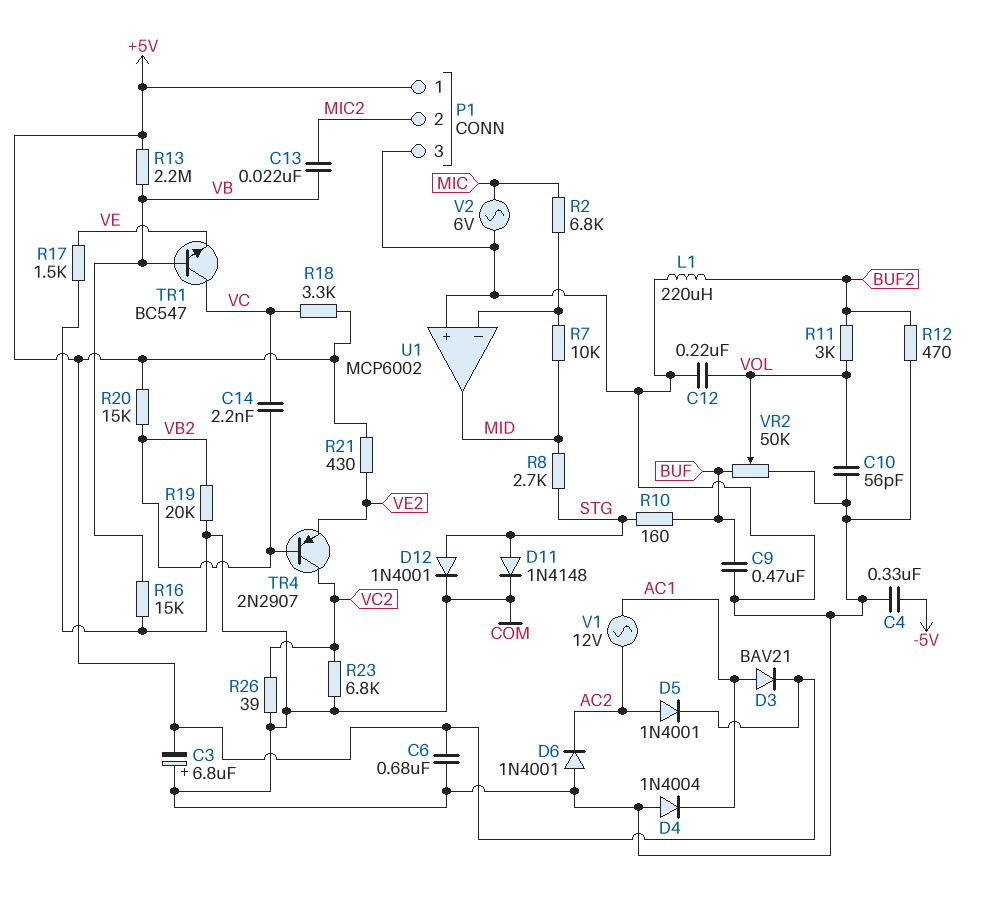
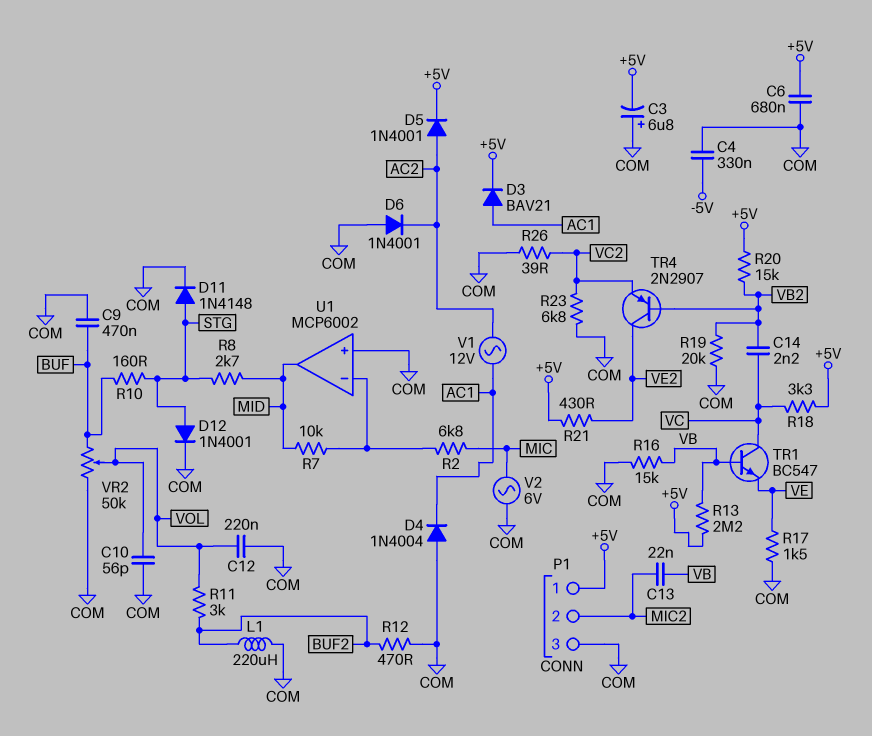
TR4: PNP 2N2907 (B VB2, C VC2, E VE2) -> PNP 2N2907 (B VB2, C VE2, E VC2)

